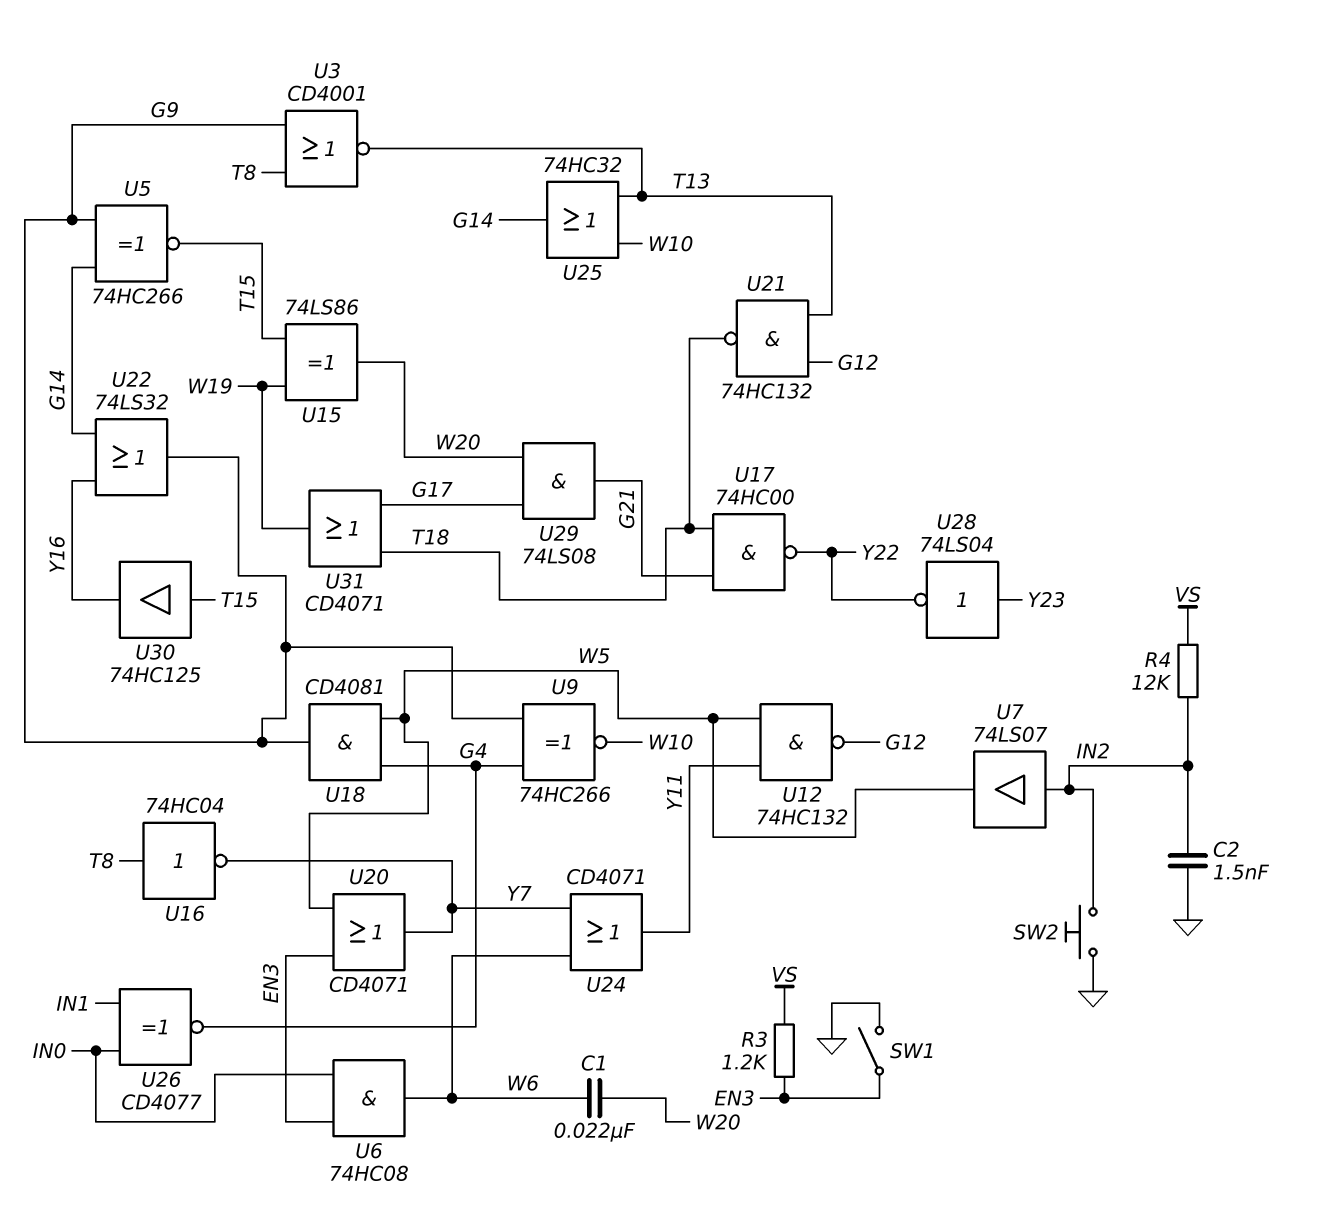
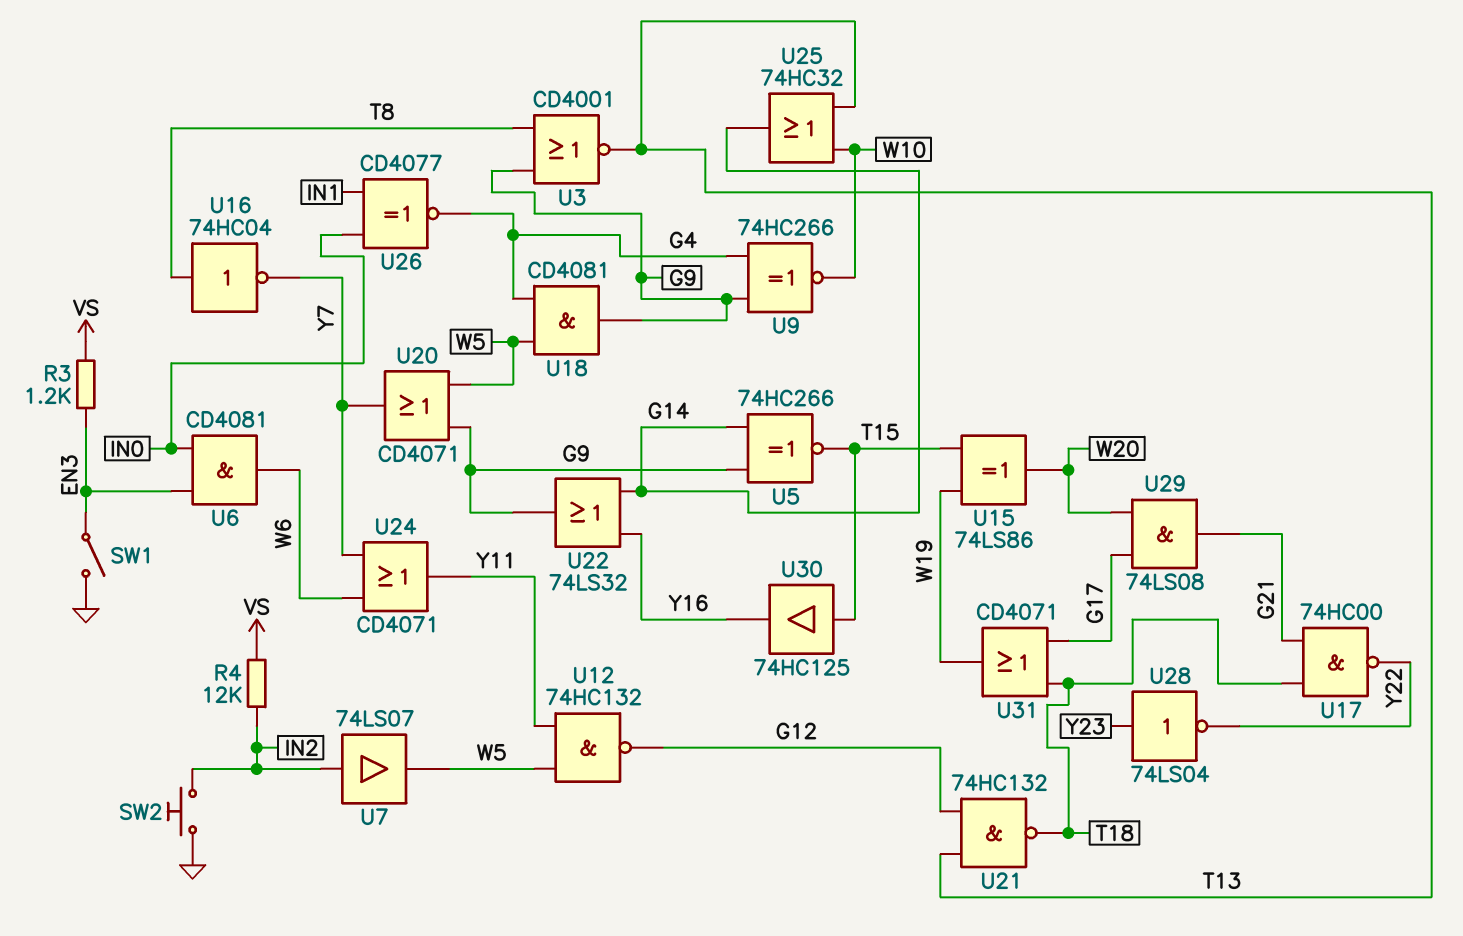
C1: 22nF (W6, W20) -> none
C2: 1.5nF (GND, IN2) -> none
U6: AND 74HC08 (in EN3, in IN0, out W6) -> AND CD4081 (in EN3, in IN0, out W6)
U20: OR CD4071 (in EN3, in W5, out Y7) -> OR CD4071 (in G9, in W5, out Y7)

